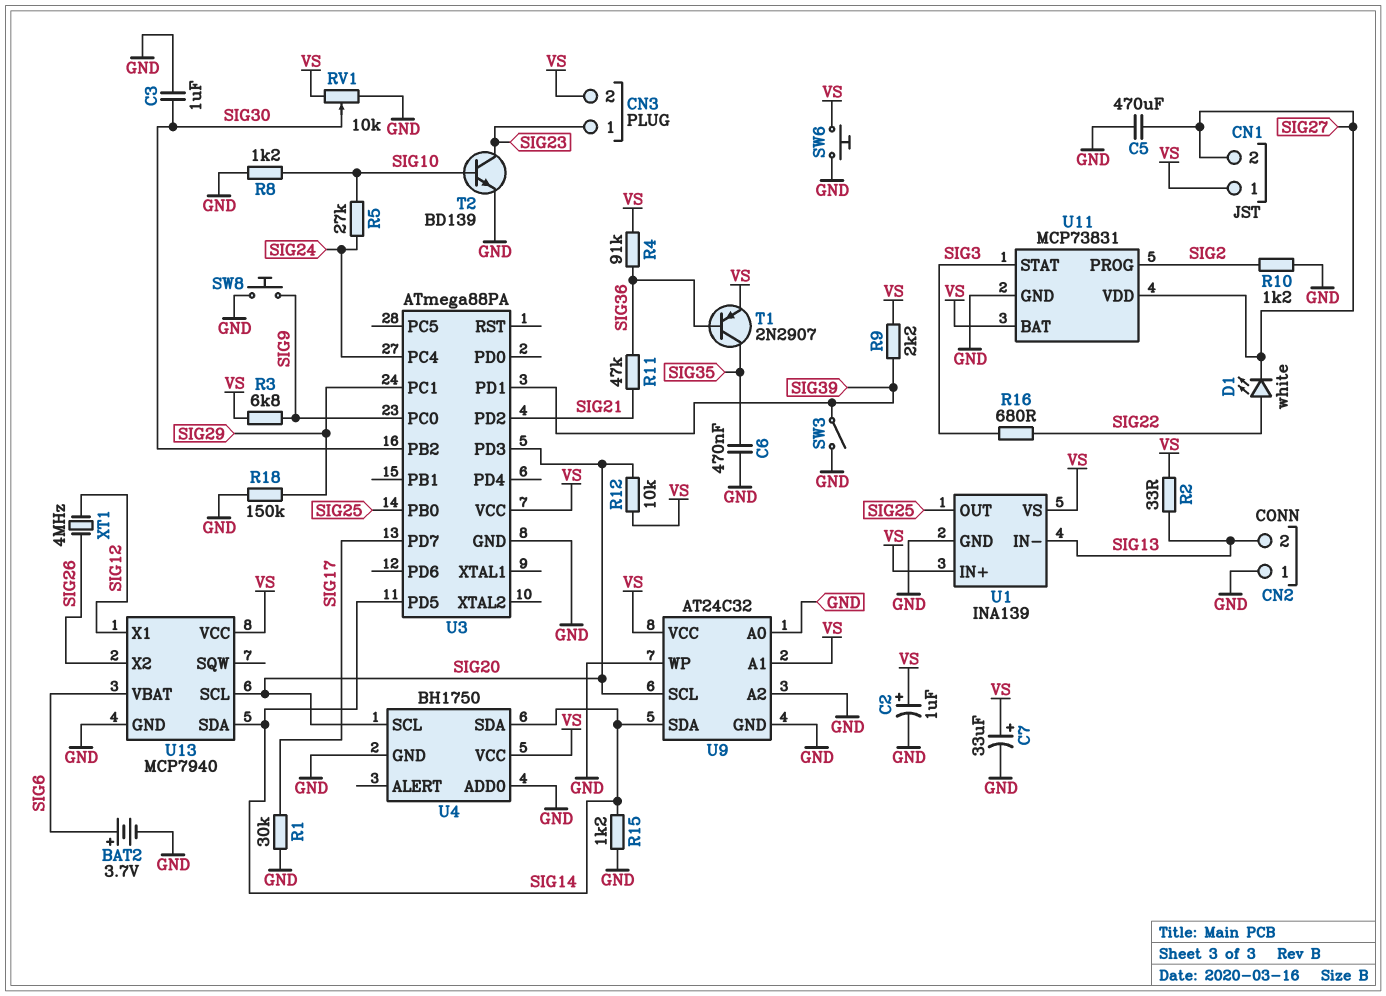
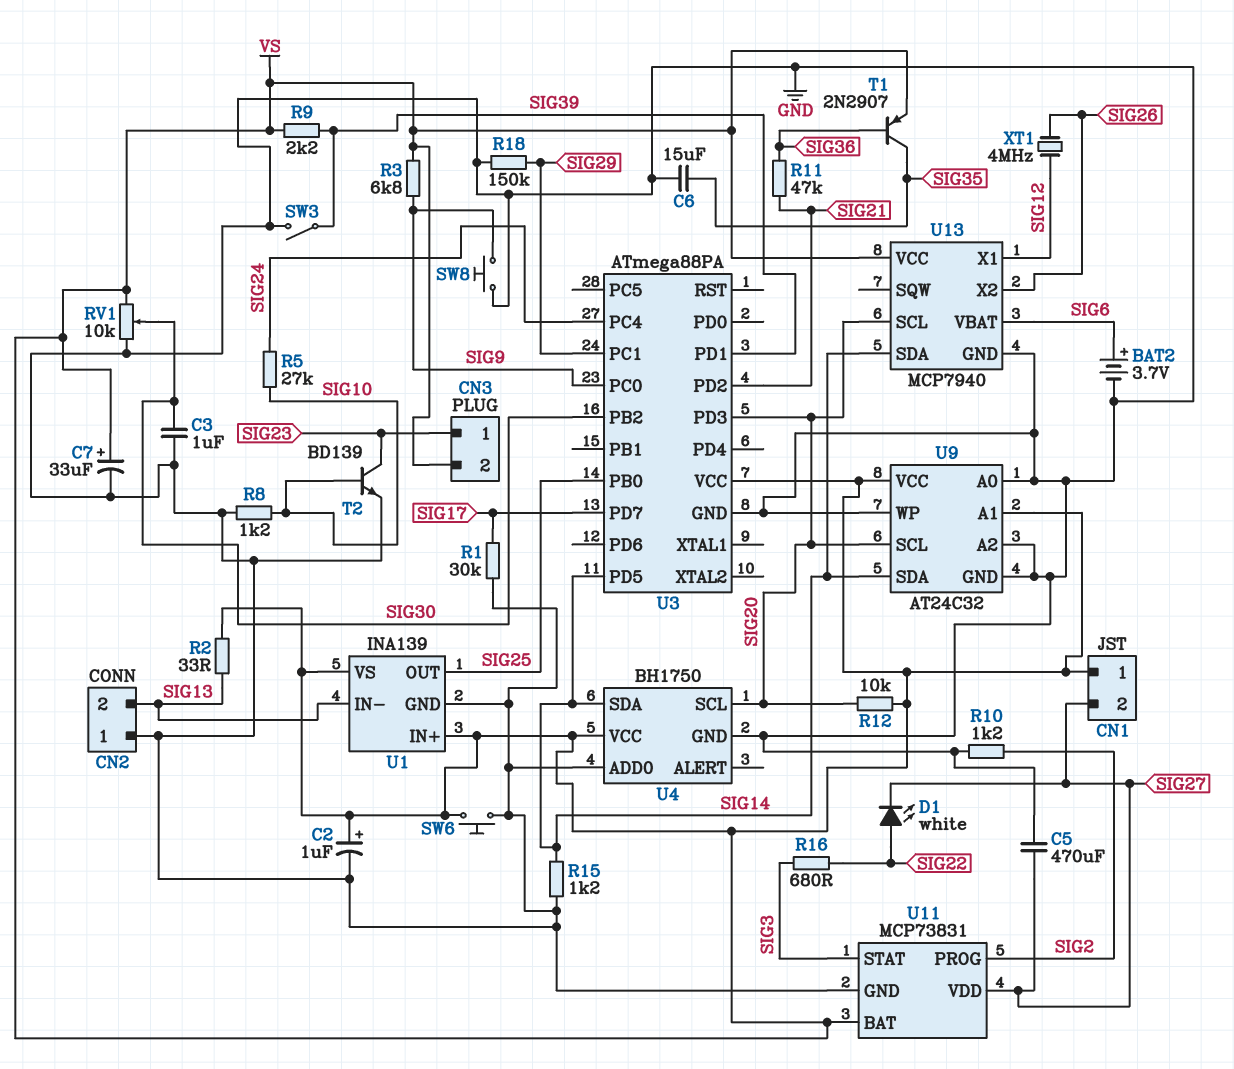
C6: 470nF (GND, SIG35) -> 15uF (GND, SIG35)
R4: 91k (SIG36, VS) -> none

